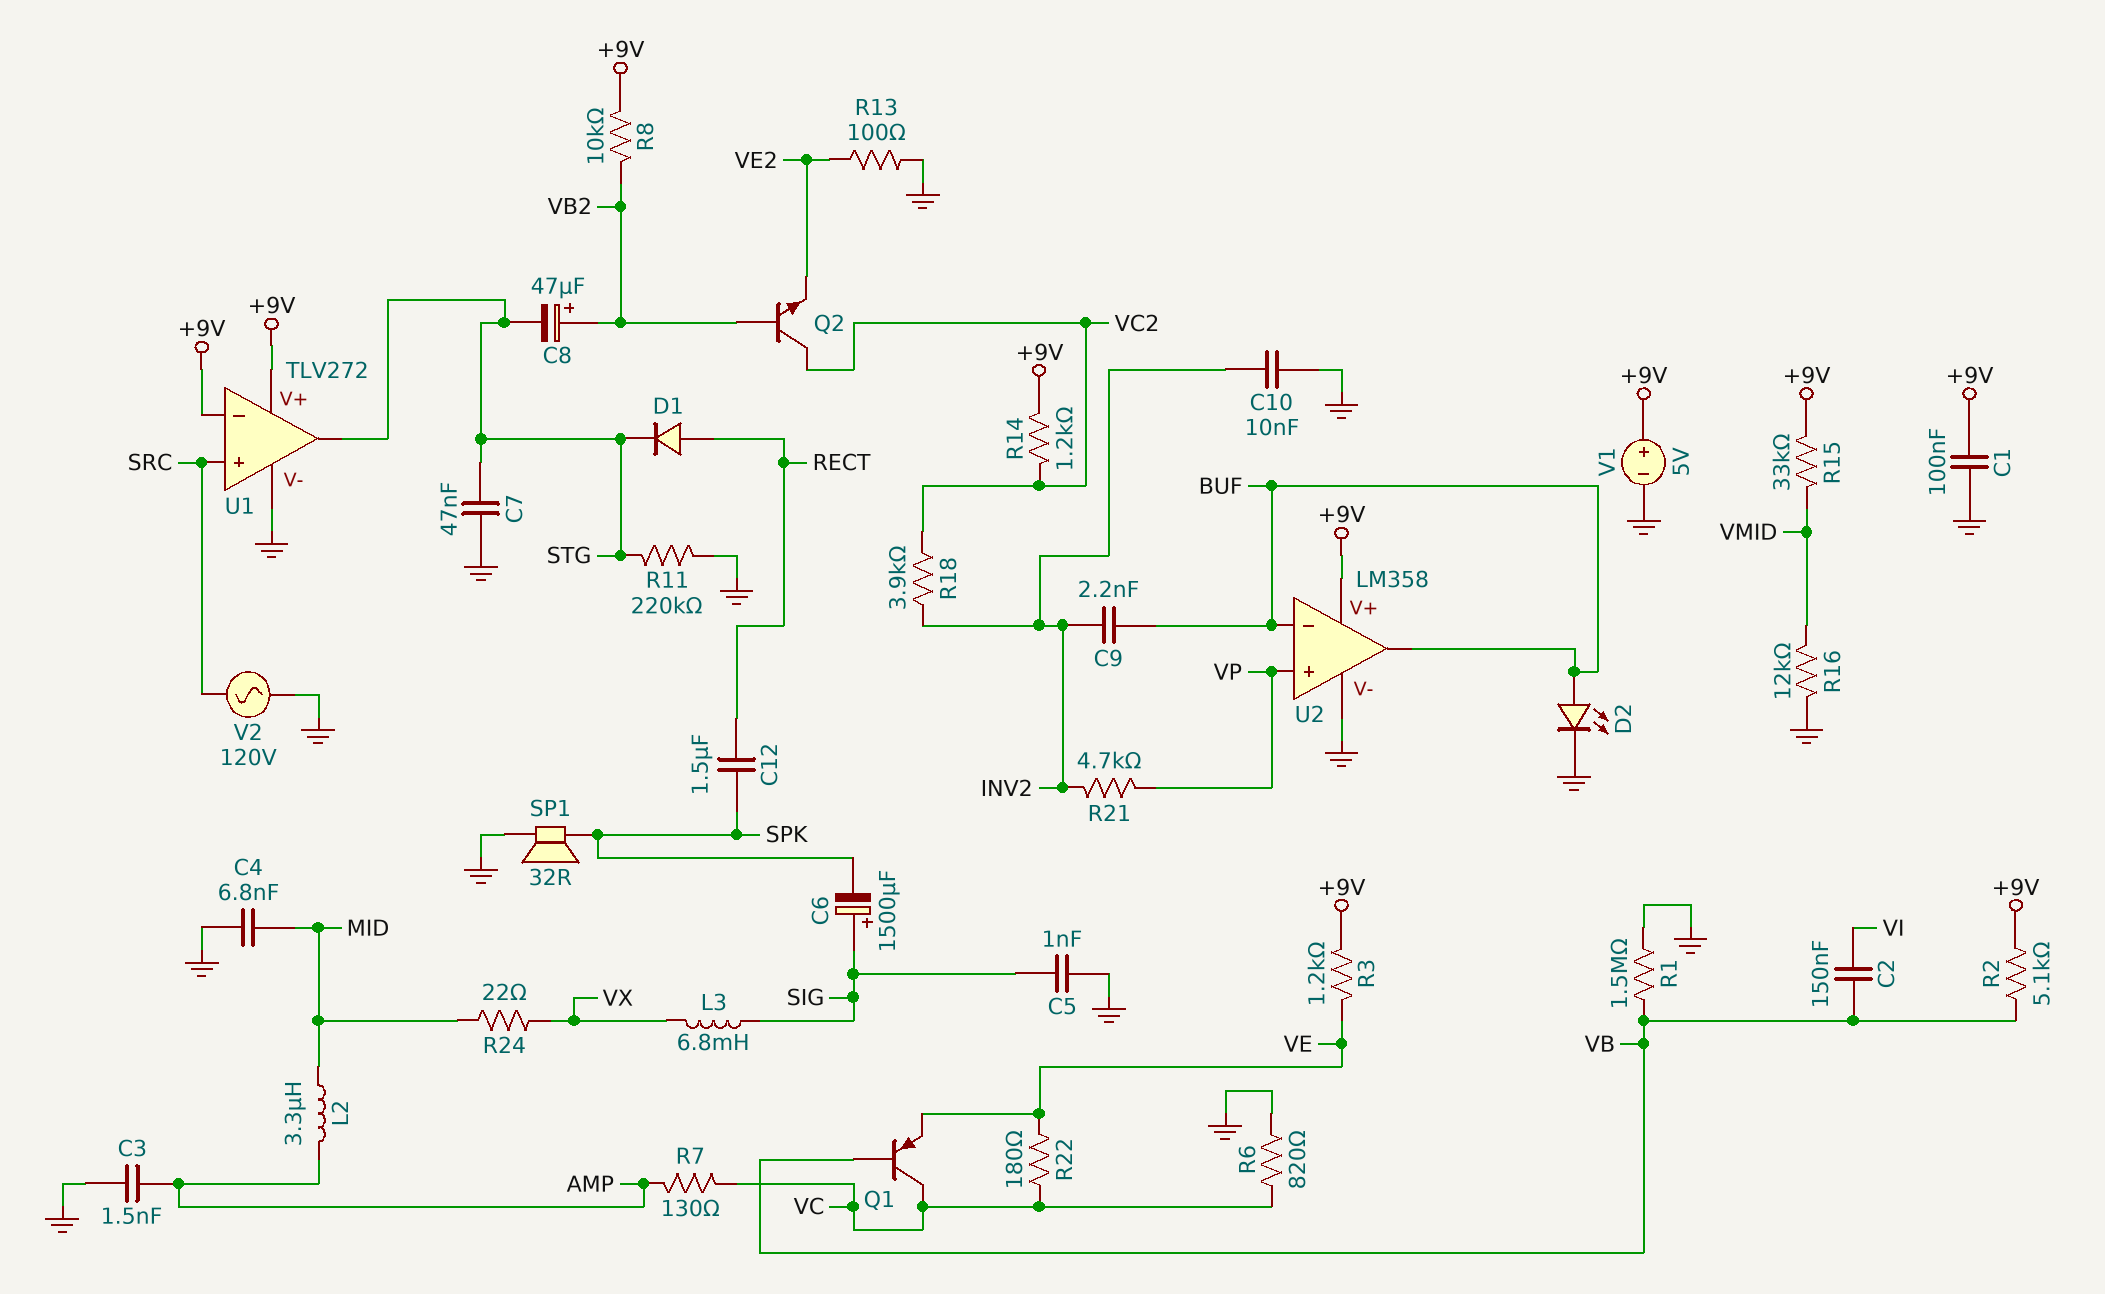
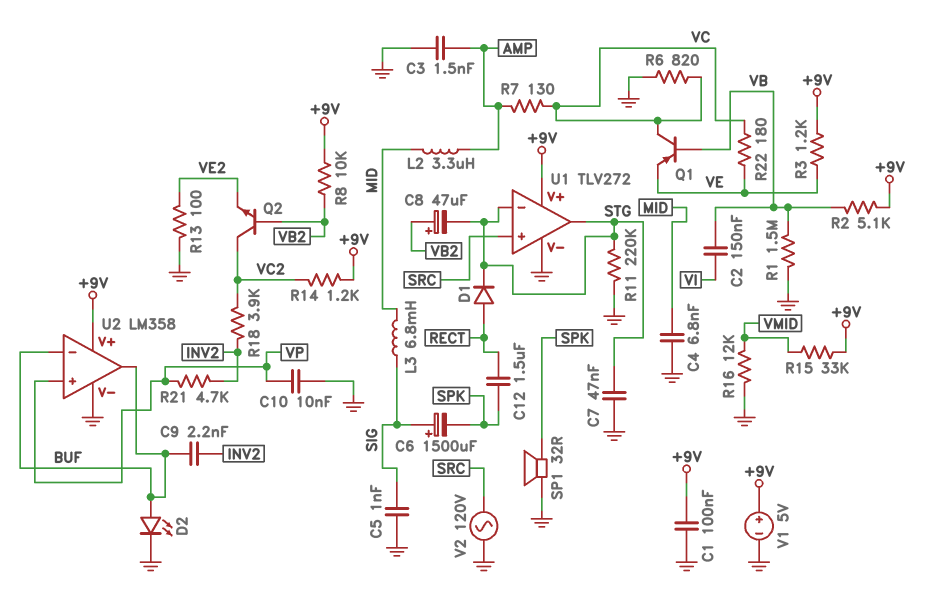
C10: 10nF (GND, INV2) -> 10nF (GND, VP)
L3: 6.8mH (SIG, VX) -> 6.8mH (MID, SIG)
R24: 22 (MID, VX) -> none
U1 pin in-: +9V -> STG

